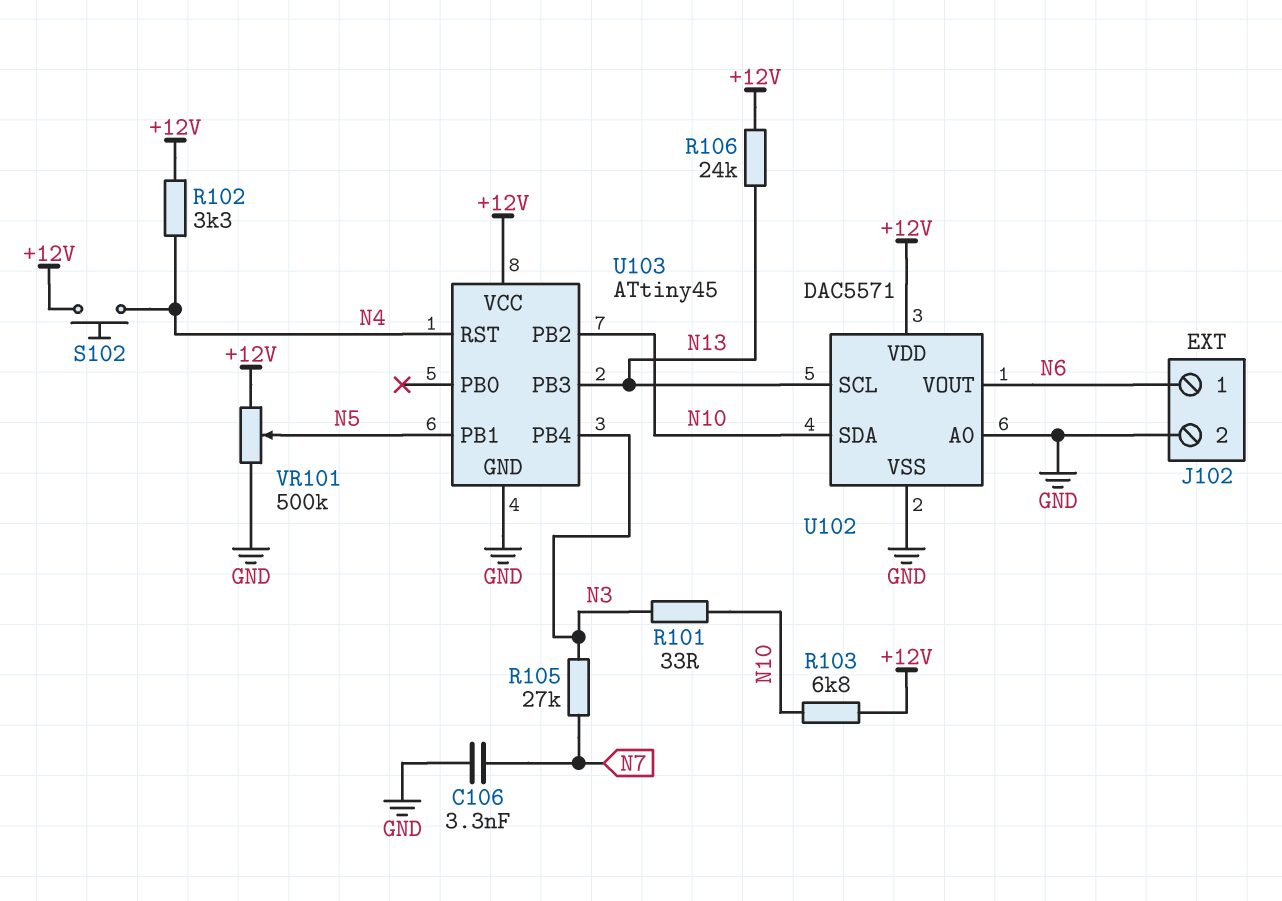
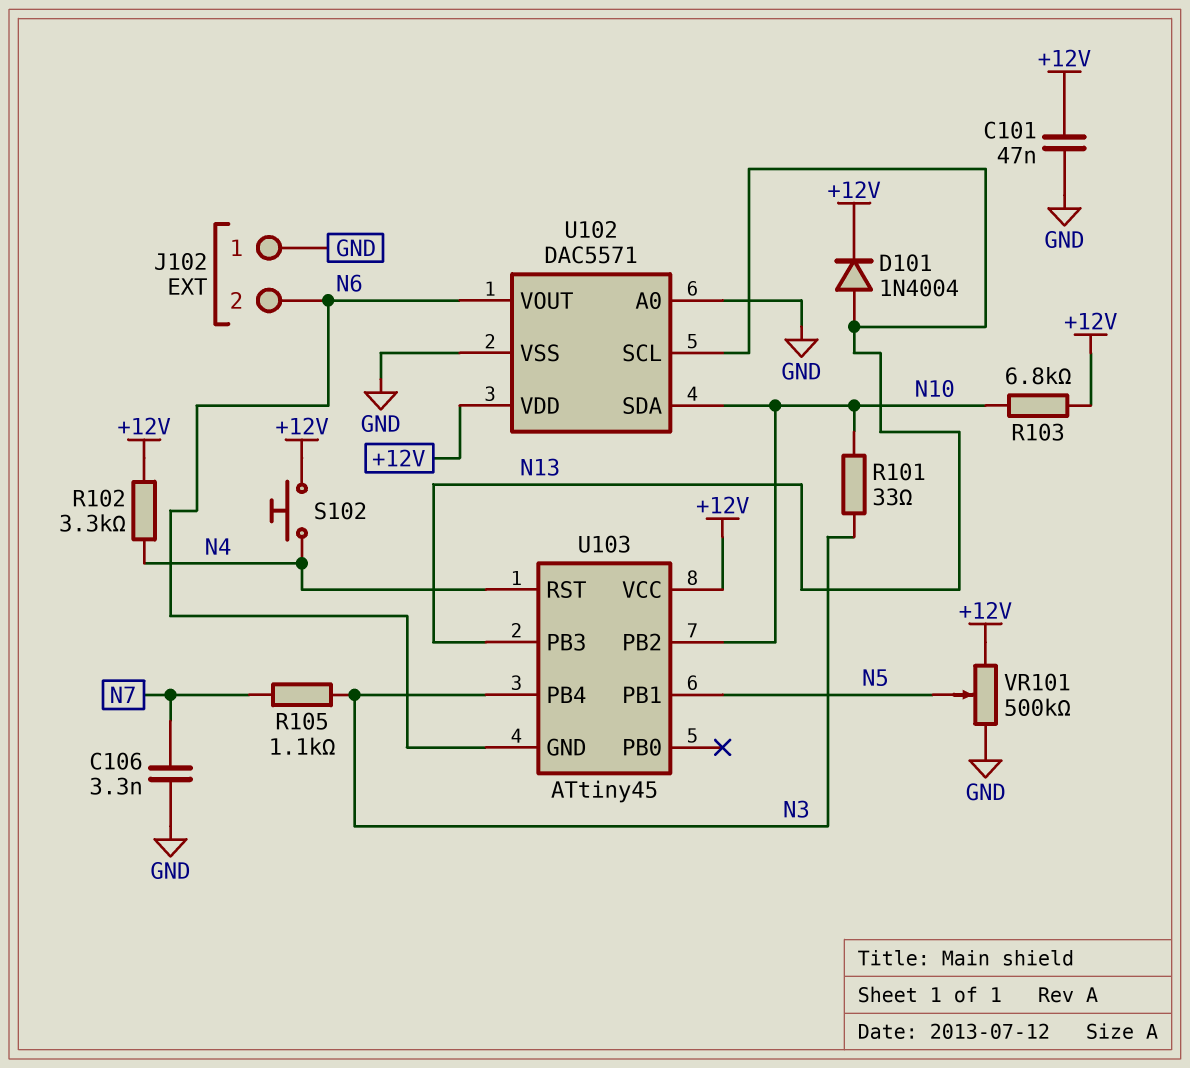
C101: none -> 47nF (+12V, GND)
D101: none -> diode 1N4004 (A N13, K +12V)
J102 pin 1: N6 -> GND
J102 pin 2: GND -> N6
R105: 27k (N3, N7) -> 1.1k (N3, N7)
R106: 24k (+12V, N13) -> none
U103 pin GND: GND -> N6

